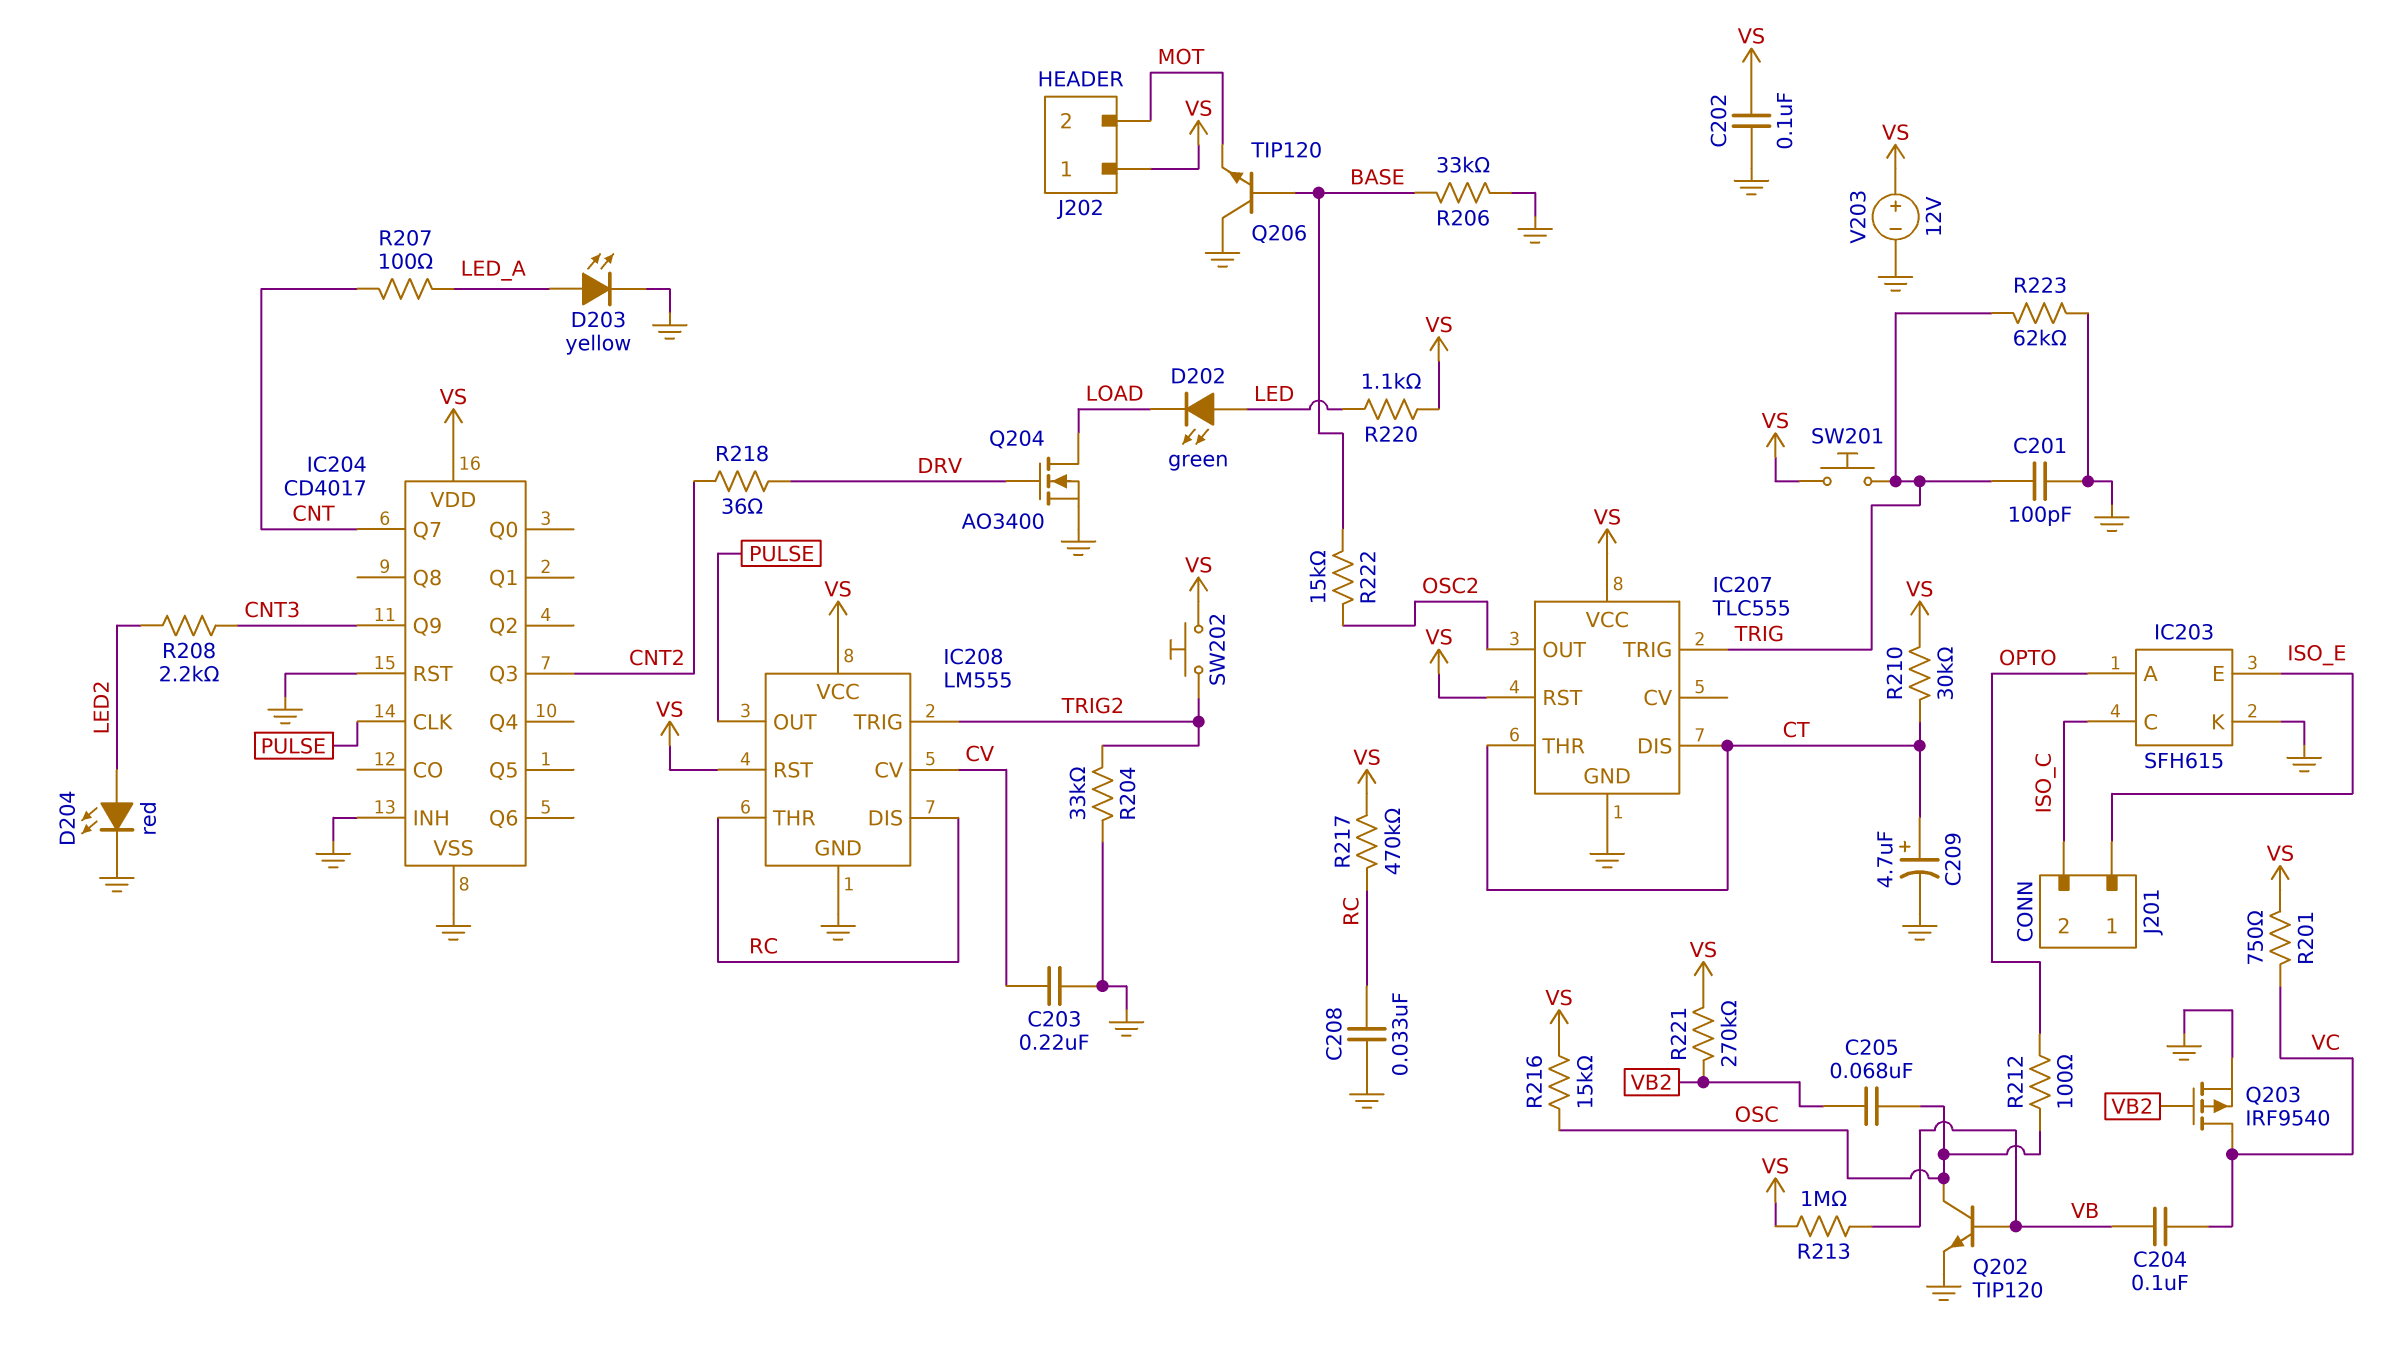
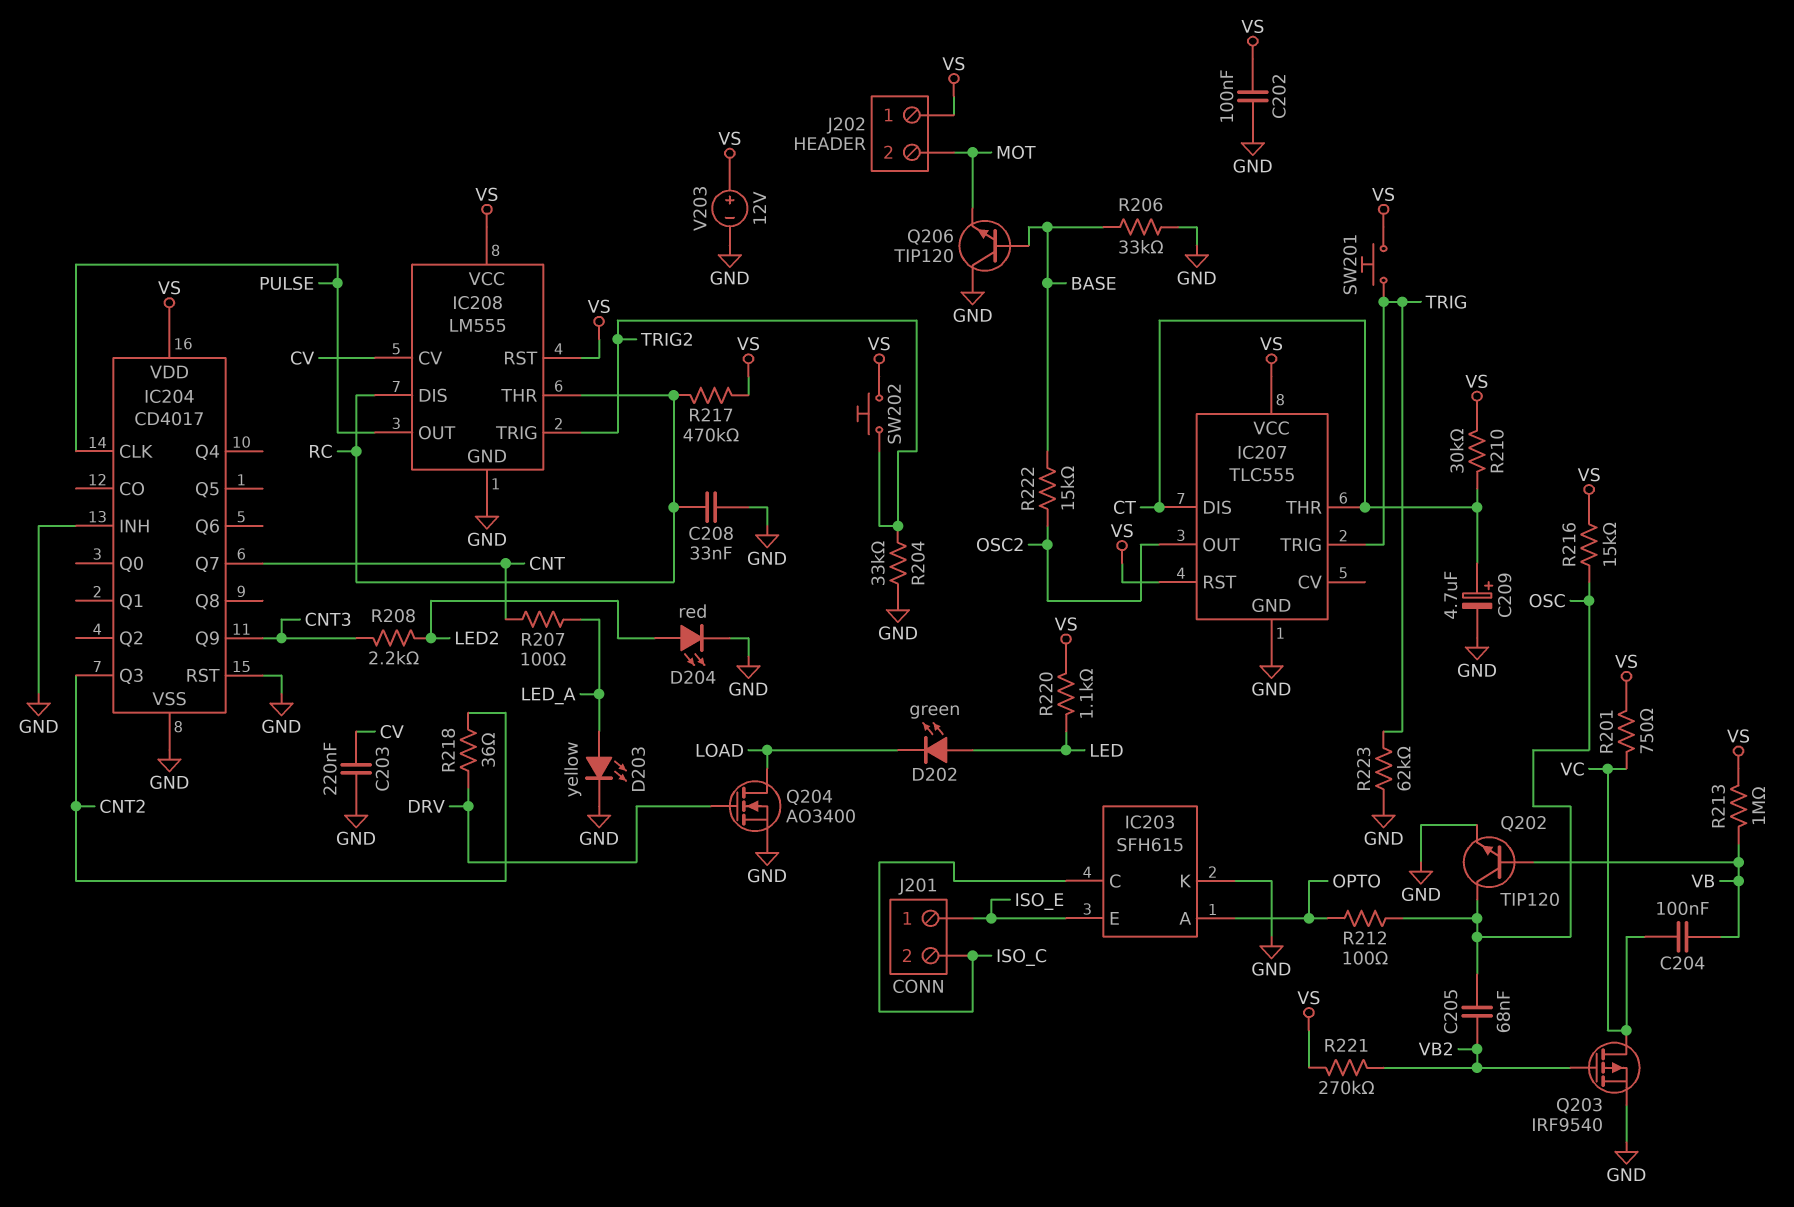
C201: 100pF (GND, TRIG) -> none

